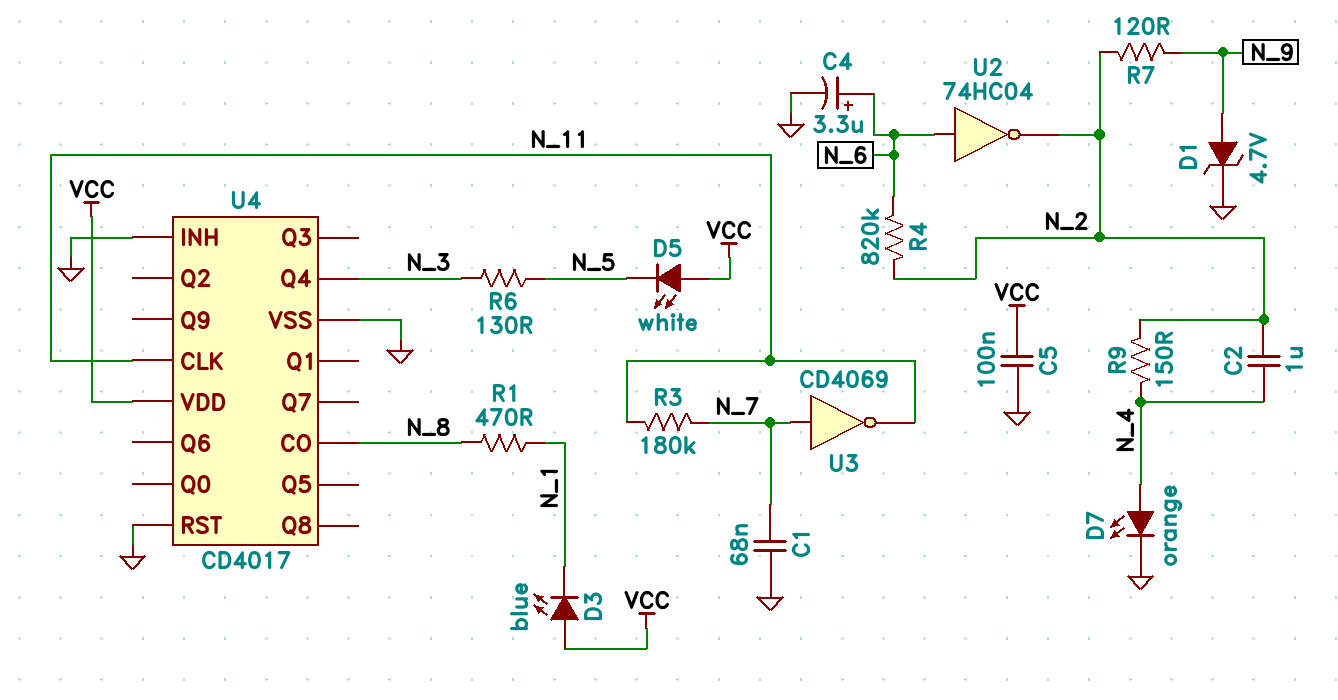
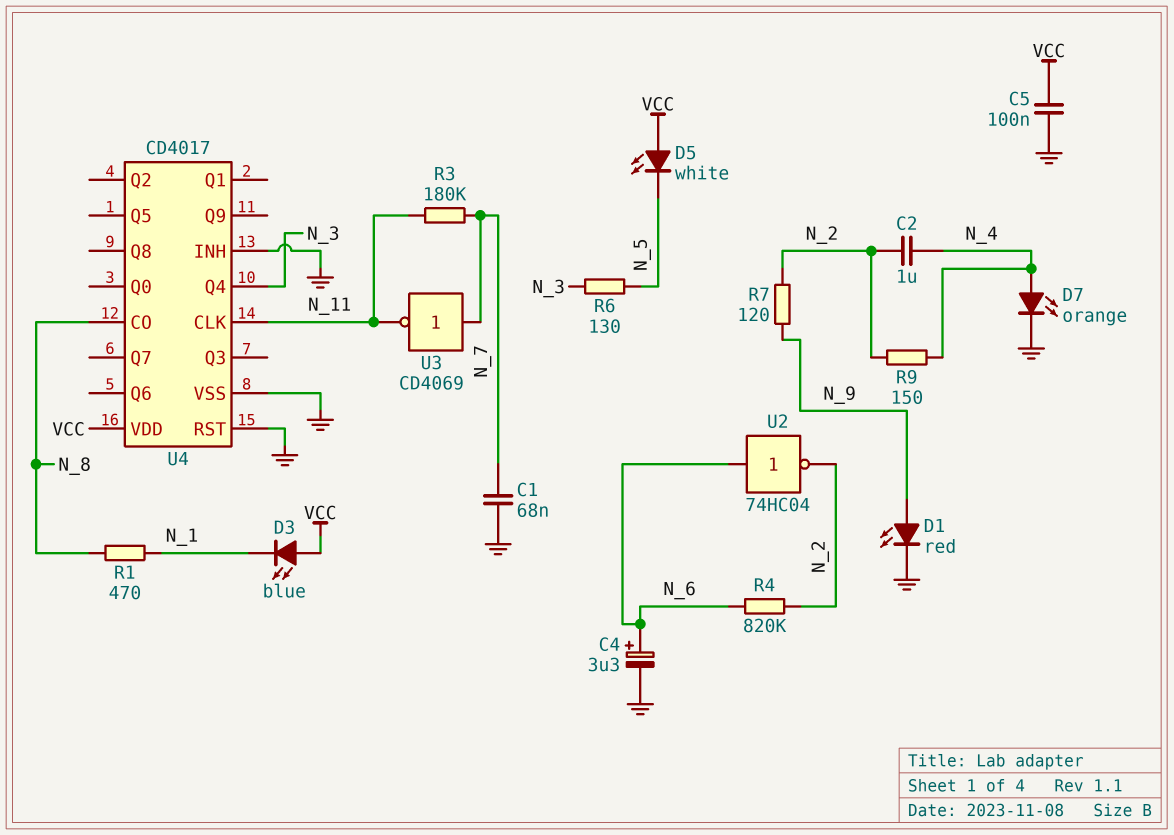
D1: zener 4.7V (A N_9, K GND) -> LED red (A N_9, K GND)

